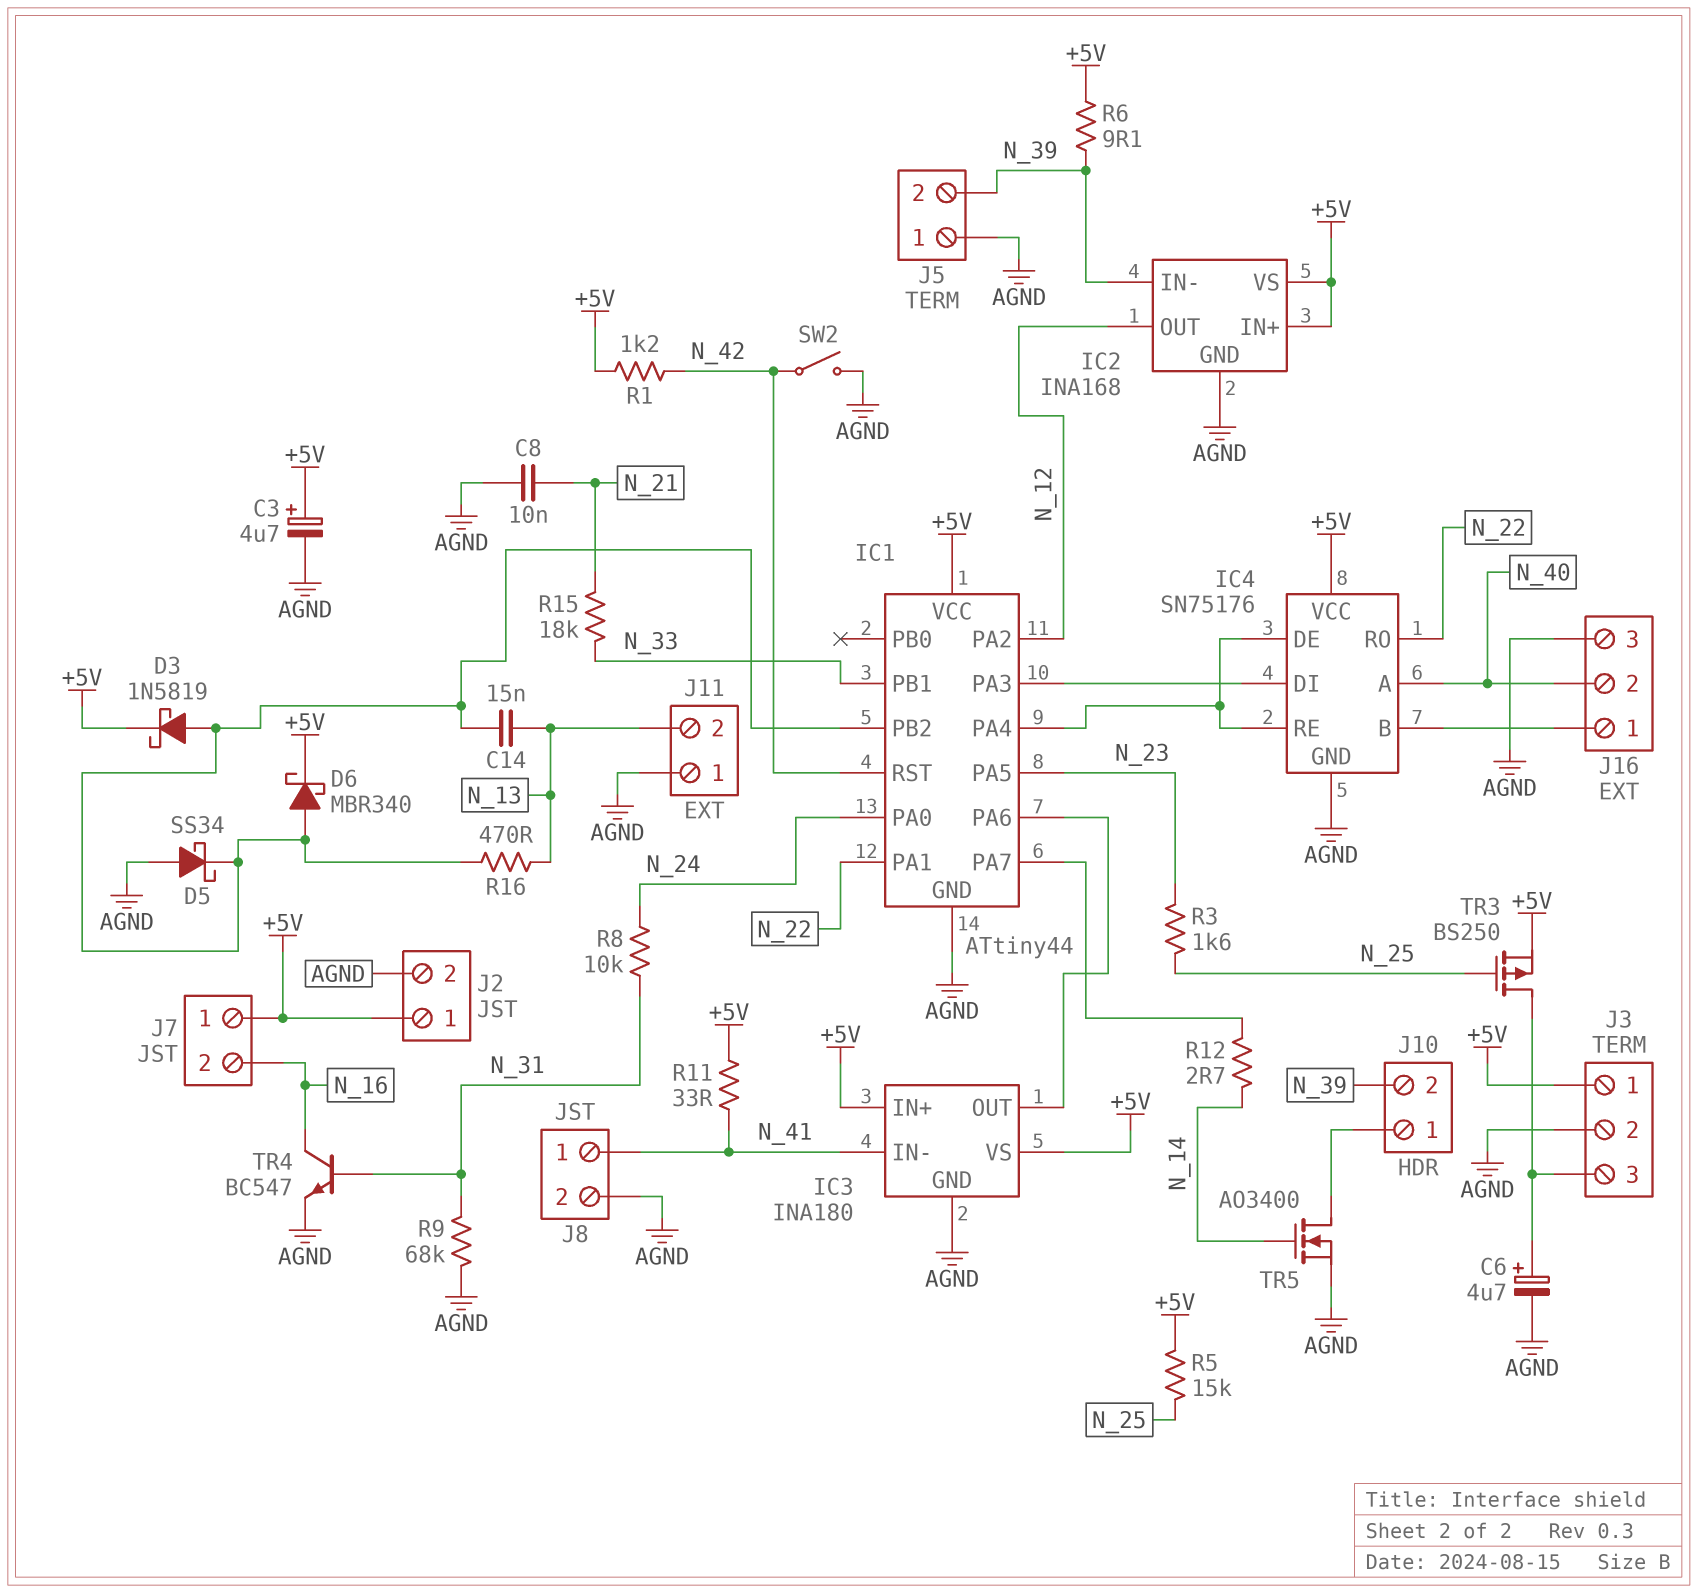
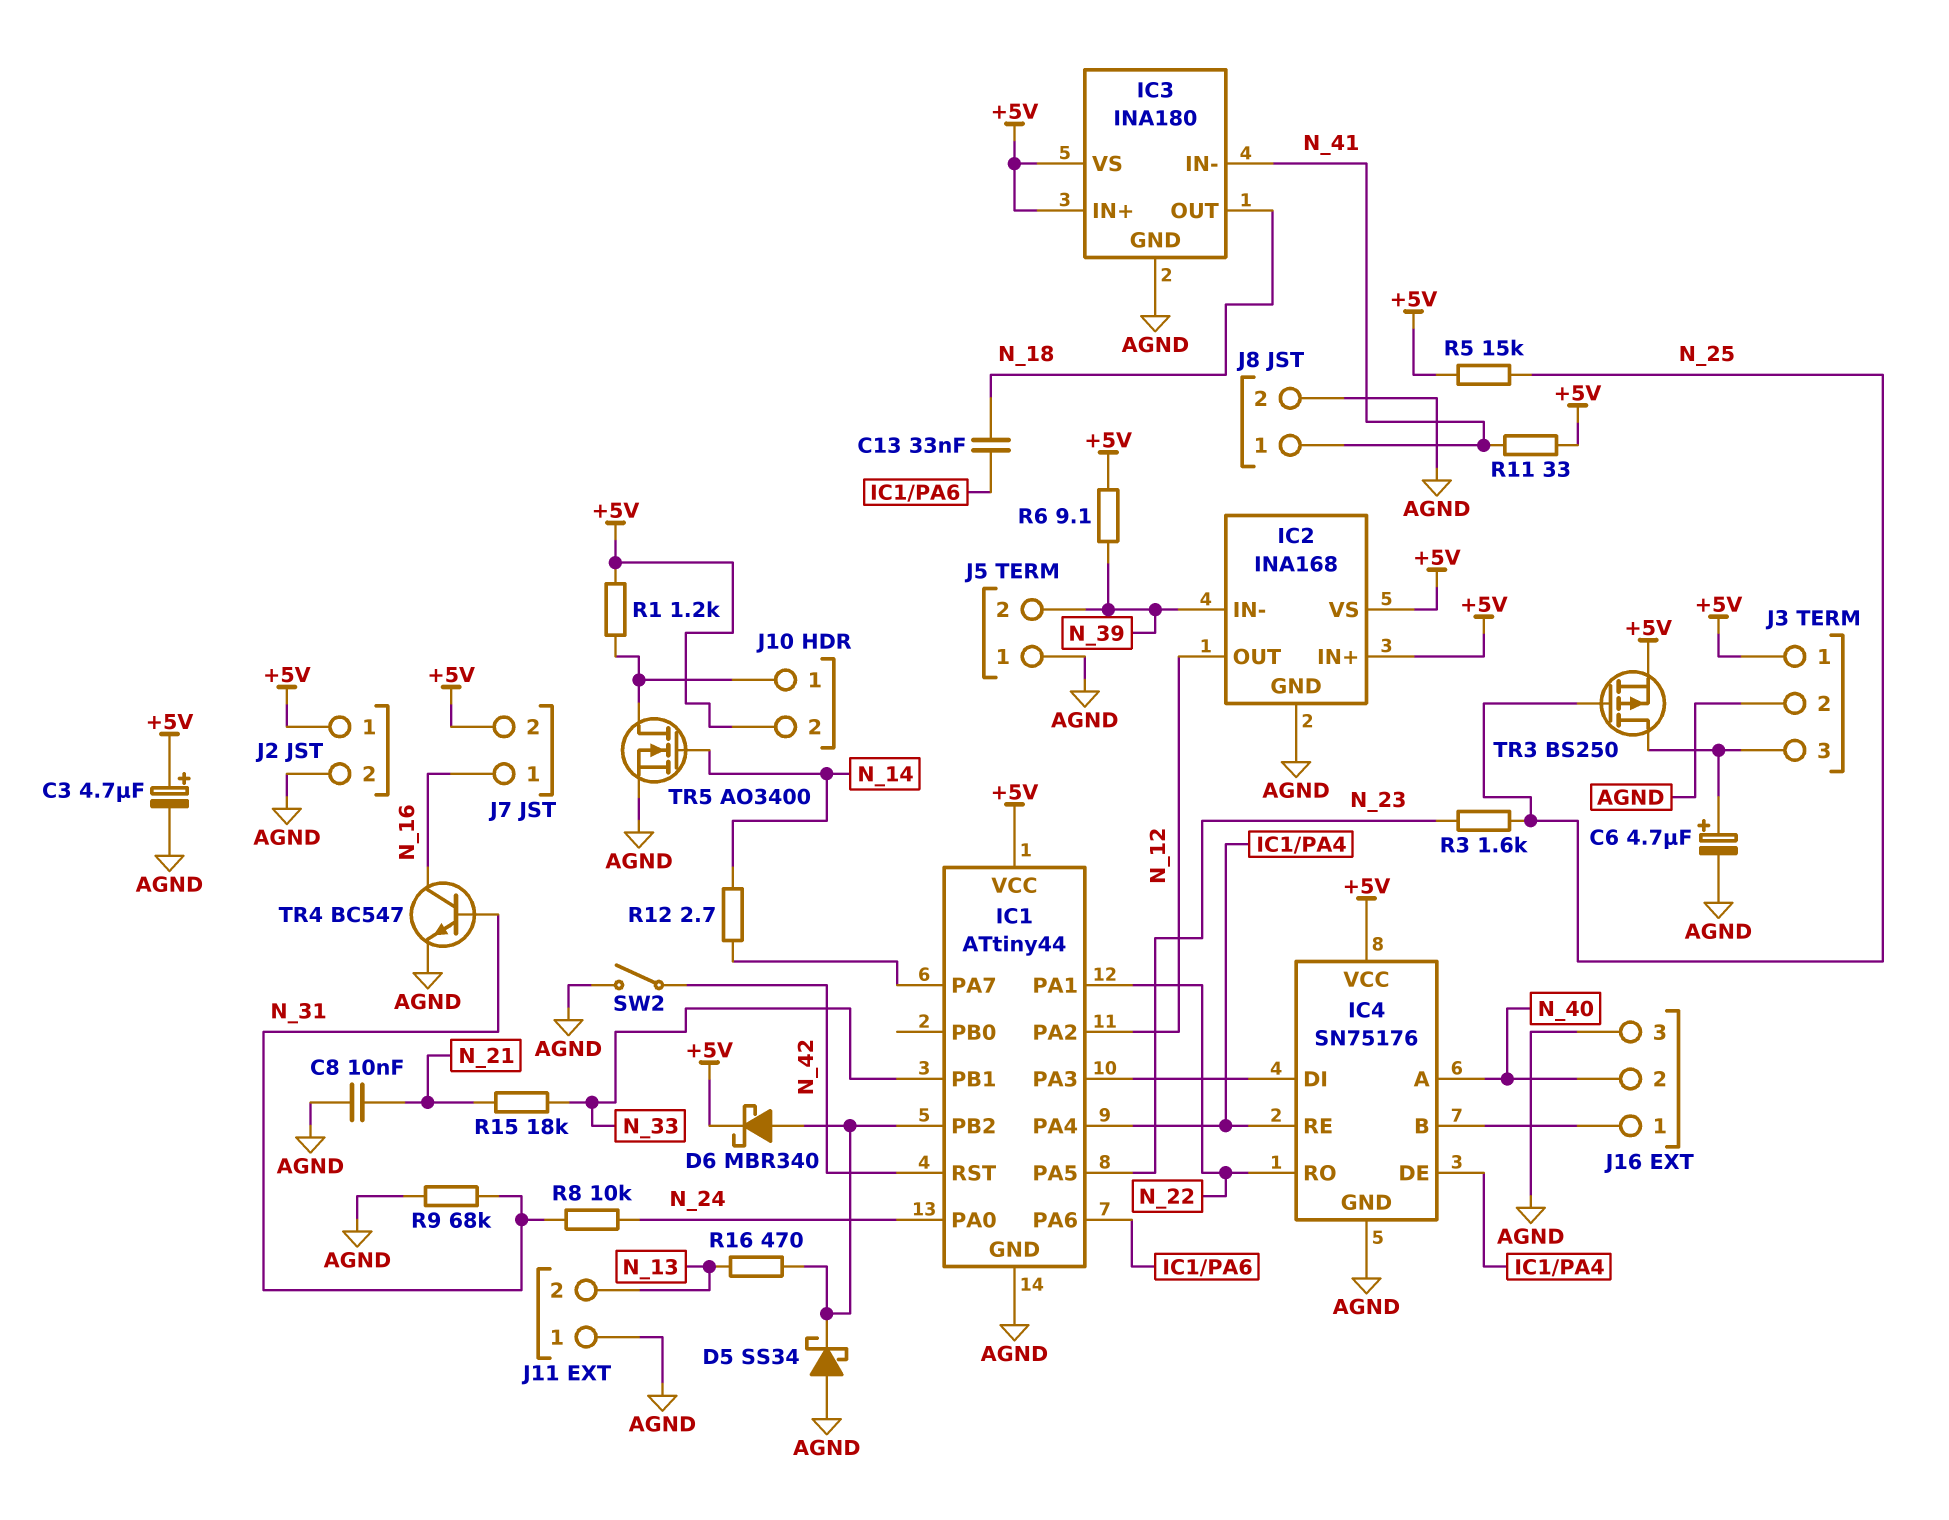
C13: none -> 33nF (IC1/PA6, N_18)
C14: 15nF (IC1/PB2, N_13) -> none
D3: schottky 1N5819 (A IC1/PB2, K +5V) -> none
IC3 pin OUT: IC1/PA6 -> N_18
J7 pin 1: +5V -> N_16
J7 pin 2: N_16 -> +5V
J10 pin 2: N_39 -> +5V
R1: 1.2k (+5V, N_42) -> 1.2k (+5V, J10/1)

